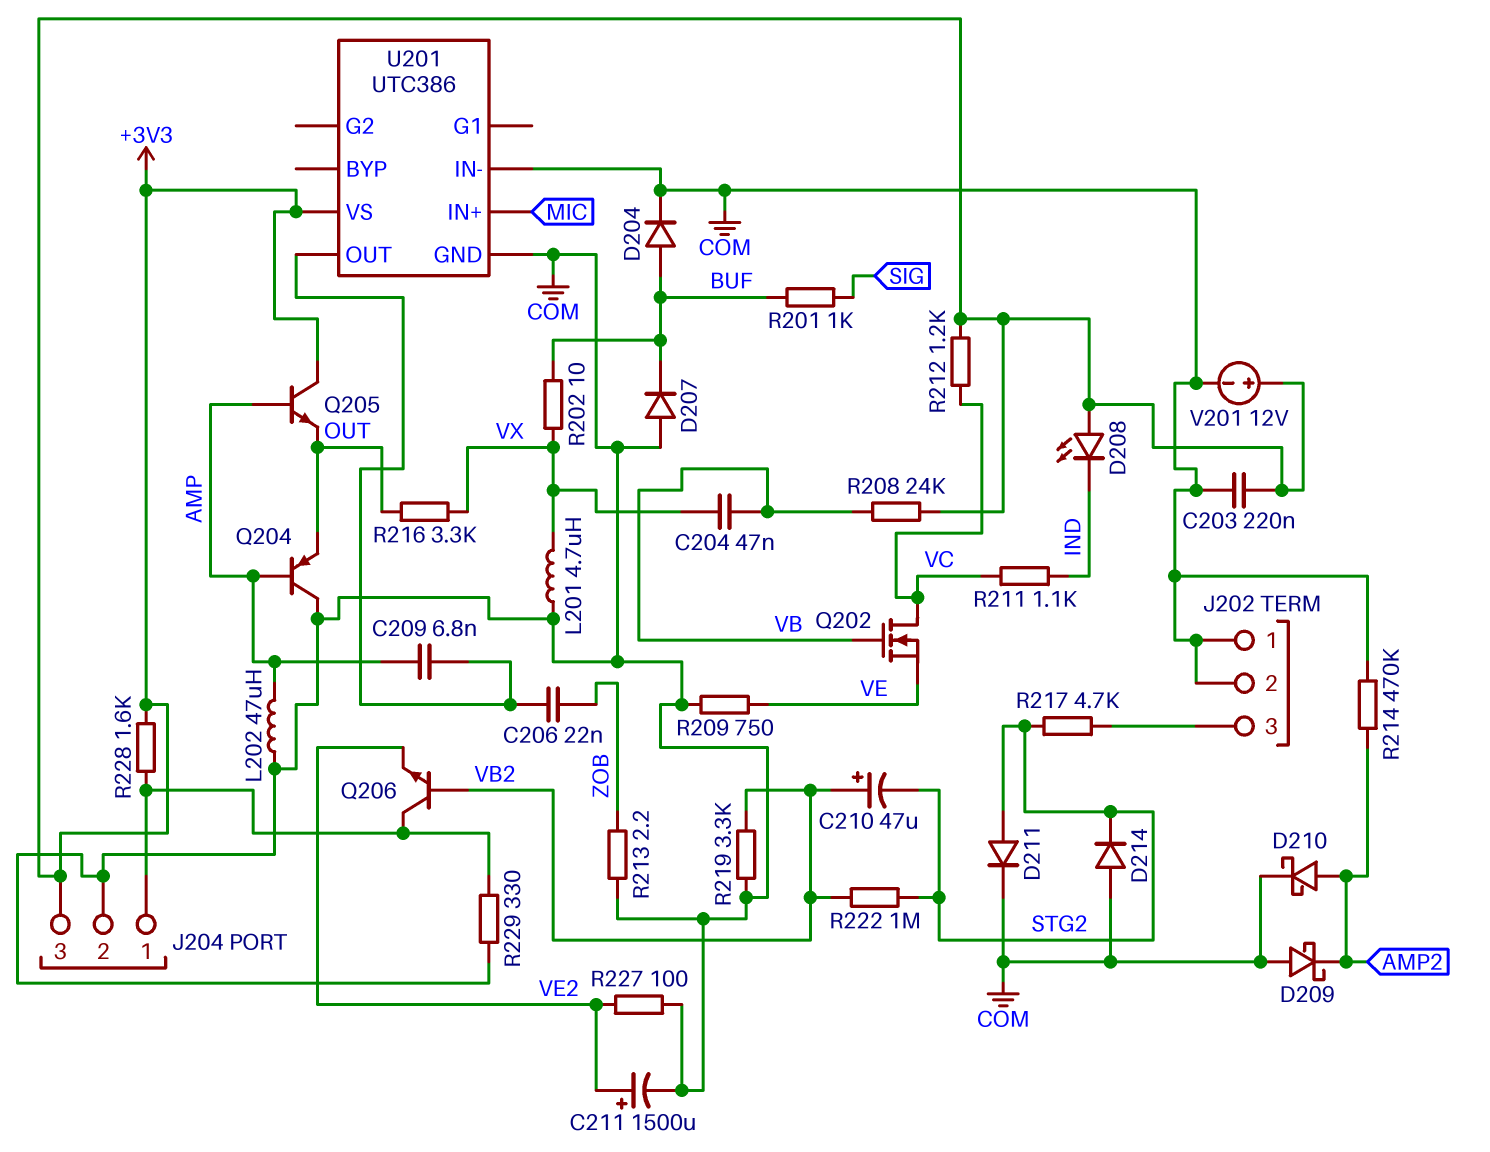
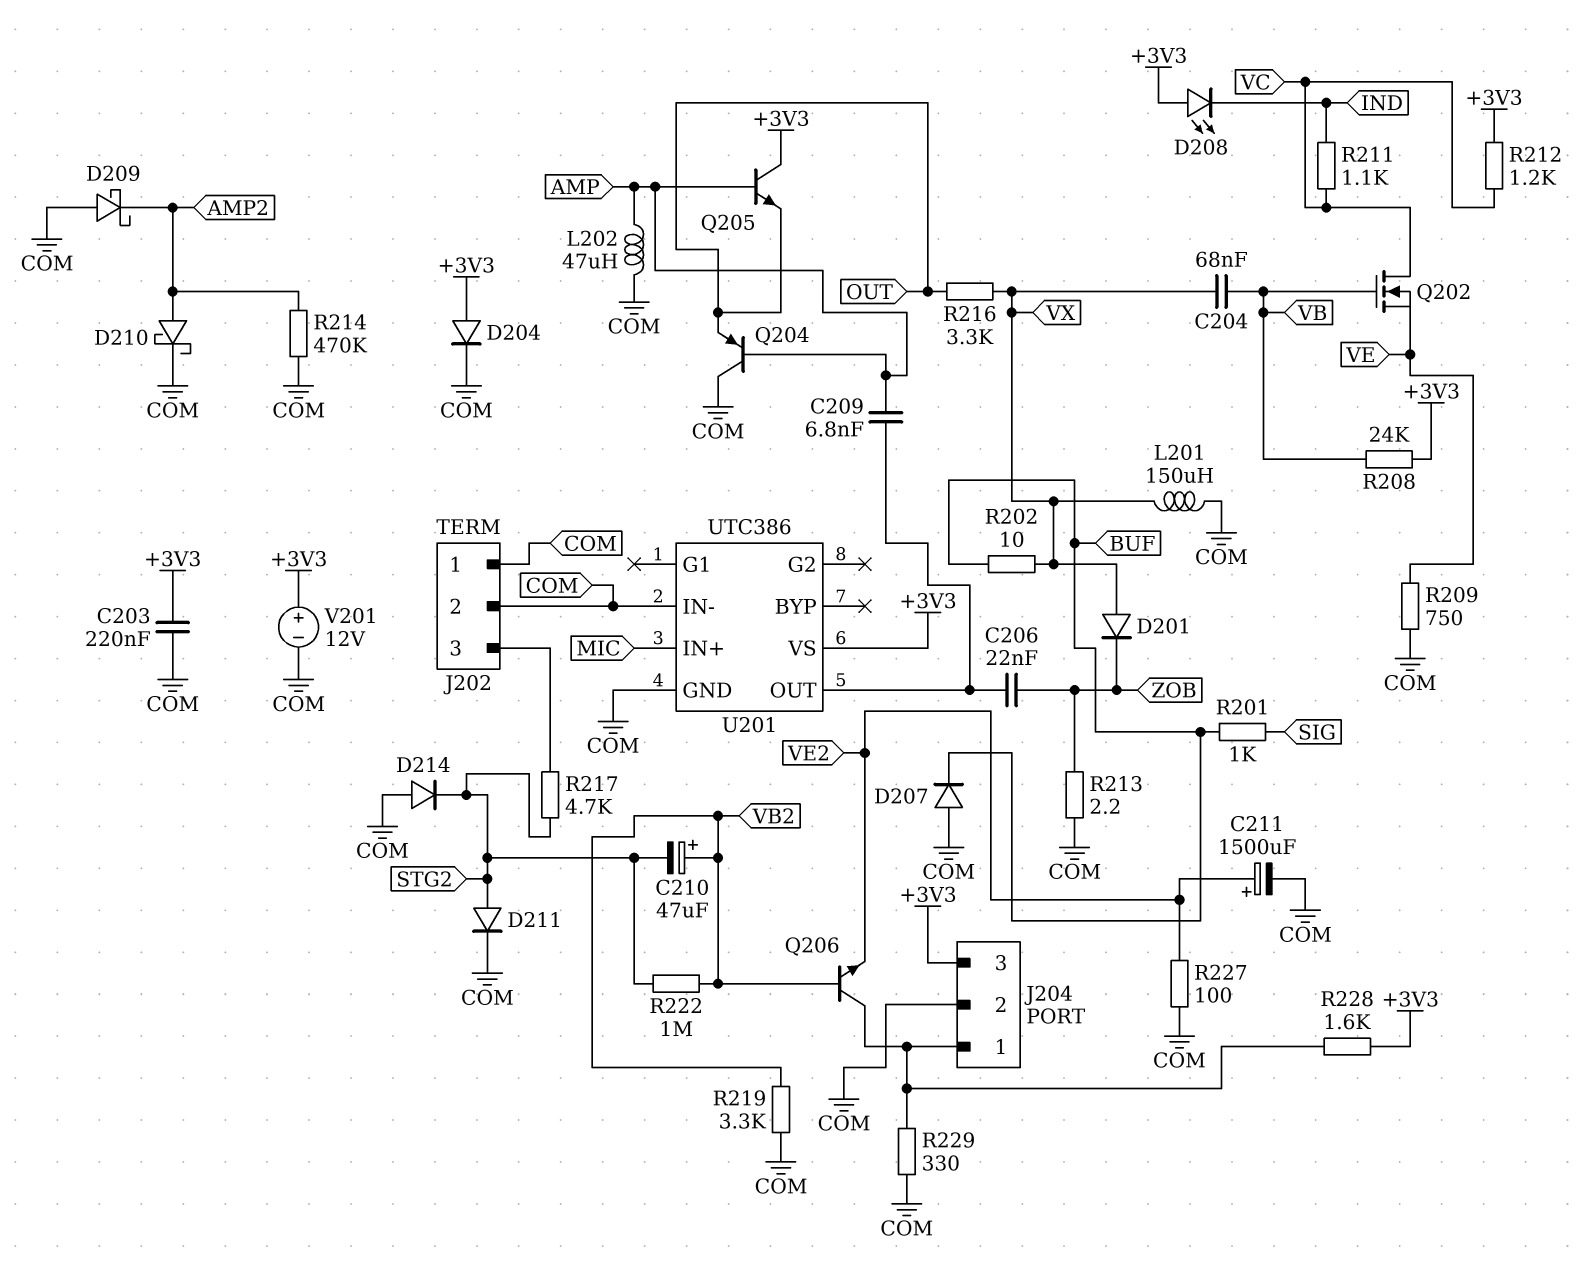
C204: 47nF (VB, VX) -> 68nF (VB, VX)
D201: none -> diode (A VX, K ZOB)
D204: diode (A BUF, K COM) -> diode (A +3V3, K COM)
L201: 4.7uH (COM, VX) -> 150uH (COM, VX)

